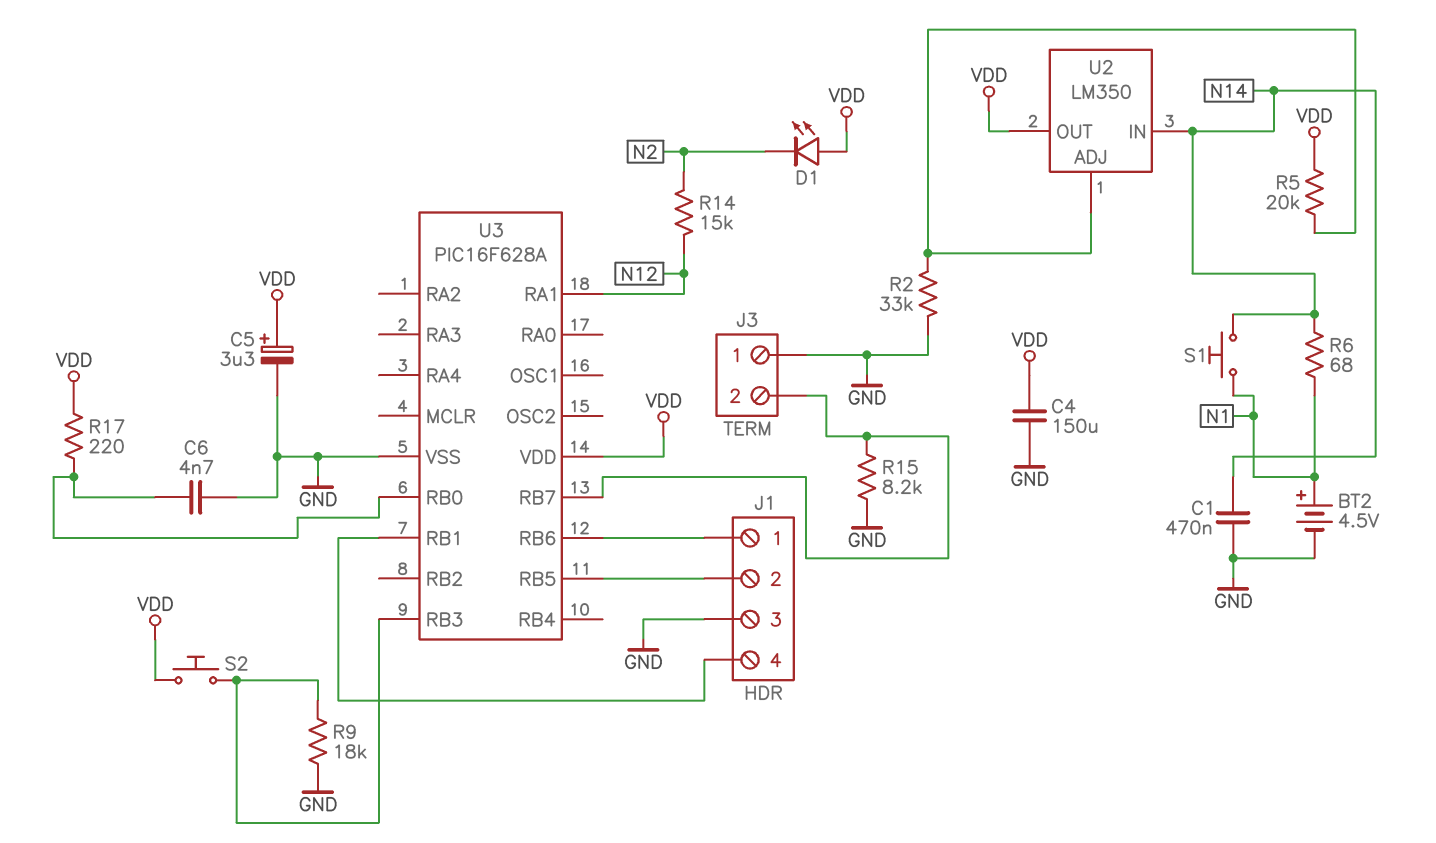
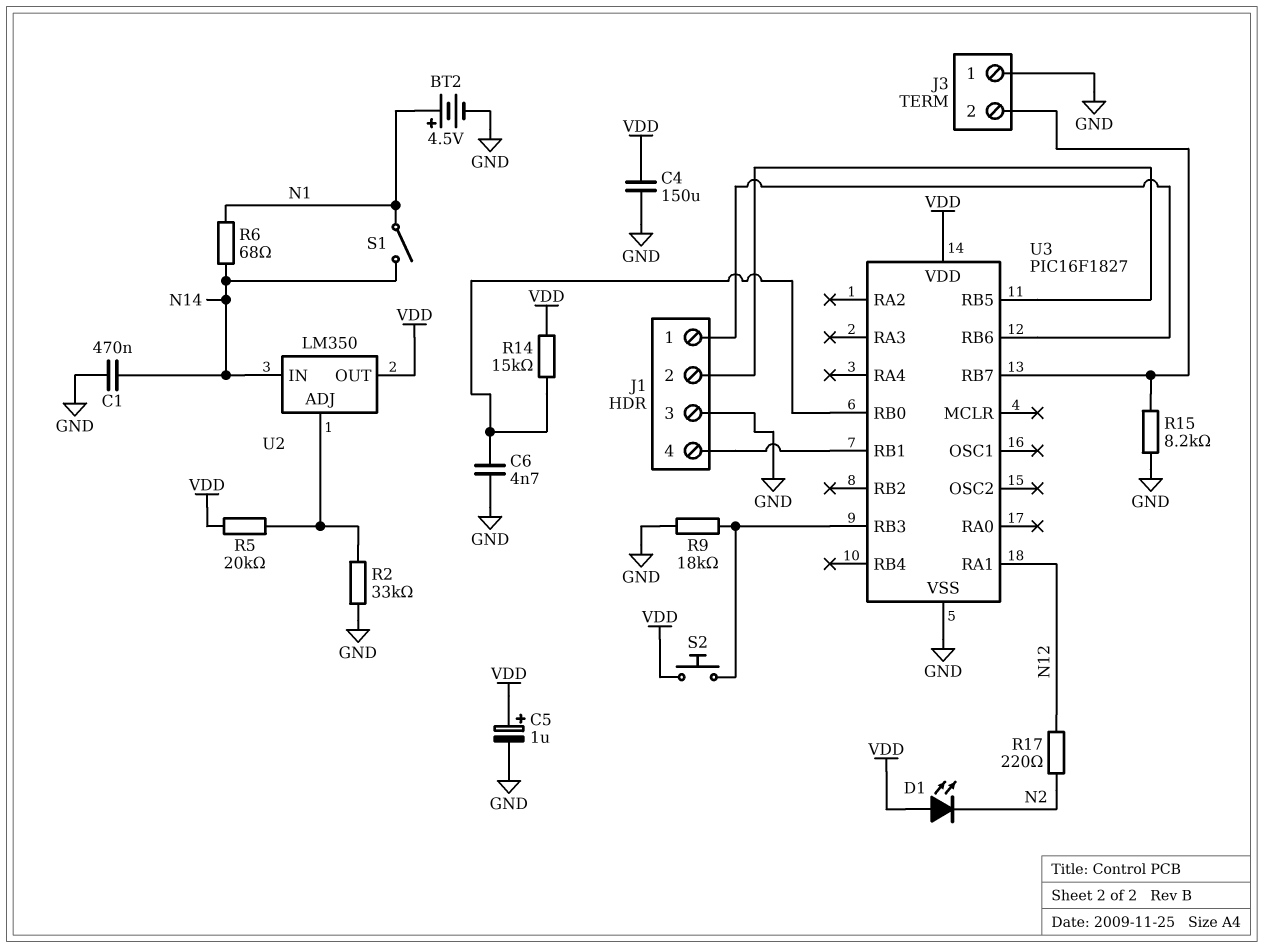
C5: 3.3uF (plus VDD, minus GND) -> 1uF (plus VDD, minus GND)
R14: 15k (N2, N12) -> 15k (U3/RB0, VDD)
R17: 220 (U3/RB0, VDD) -> 220 (N2, N12)
S1: button (N1, N14) -> switch (N1, N14)
U3: PIC16F628A -> PIC16F1827

